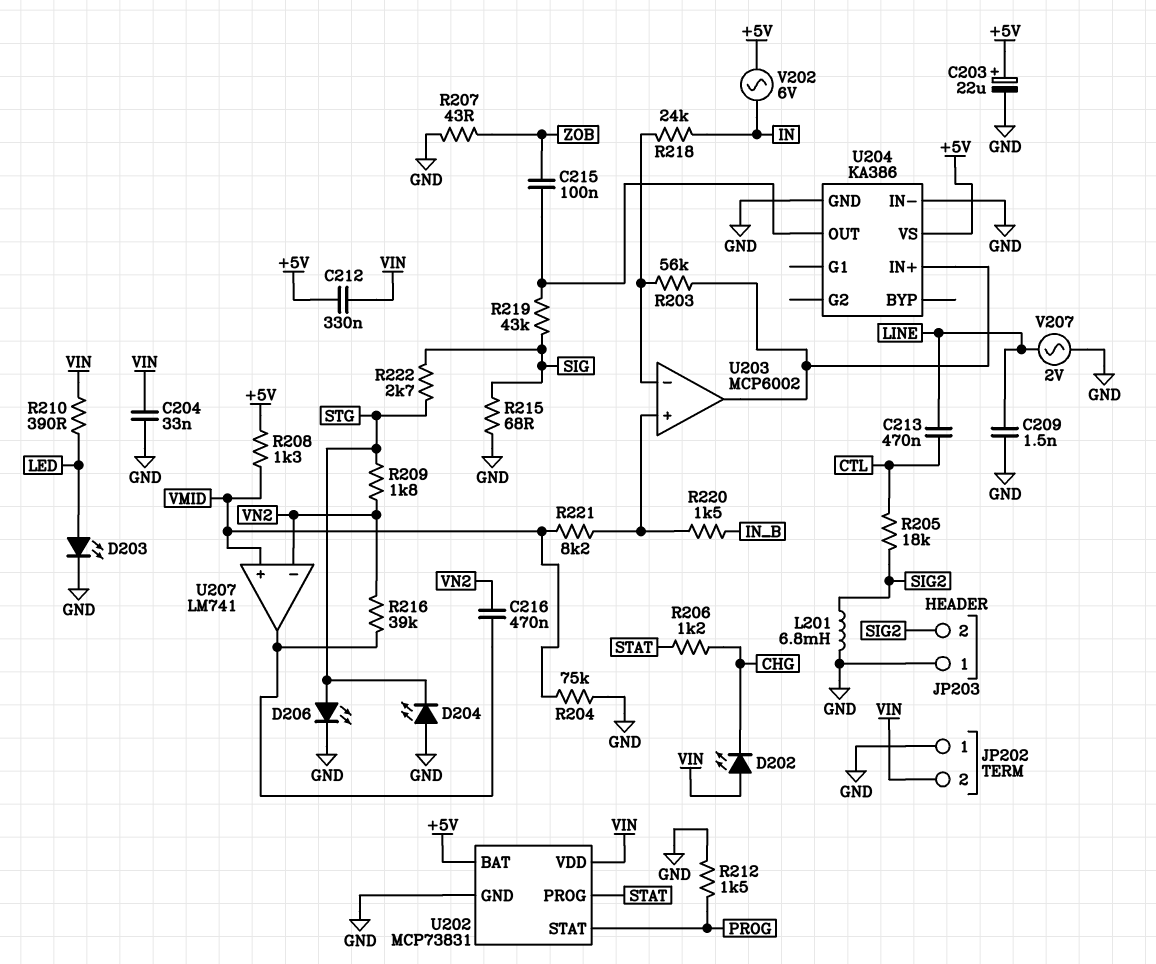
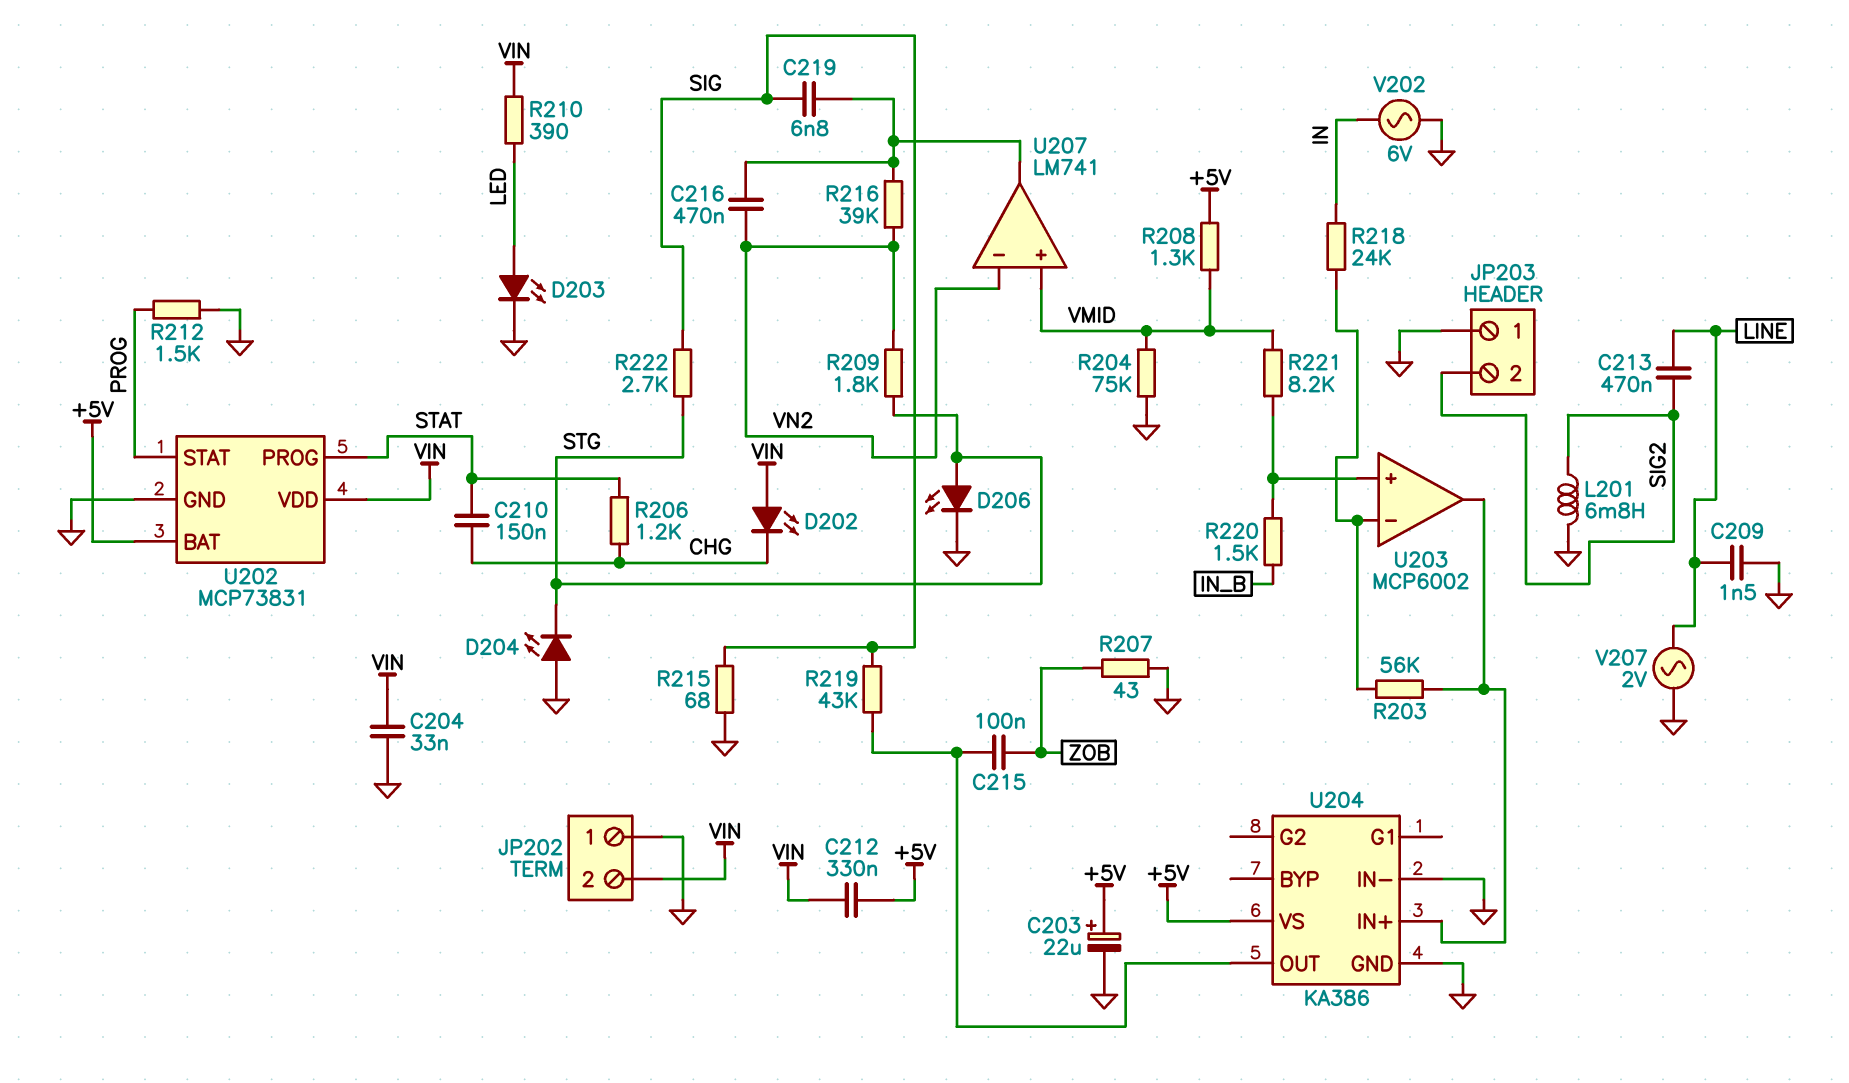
C210: none -> 150nF (CHG, STAT)
C213: 470nF (CTL, LINE) -> 470nF (LINE, SIG2)
C219: none -> 6.8nF (SIG, U207/out)
R205: 18k (CTL, SIG2) -> none
V202: AC 6V (+5V, IN) -> AC 6V (GND, IN)

